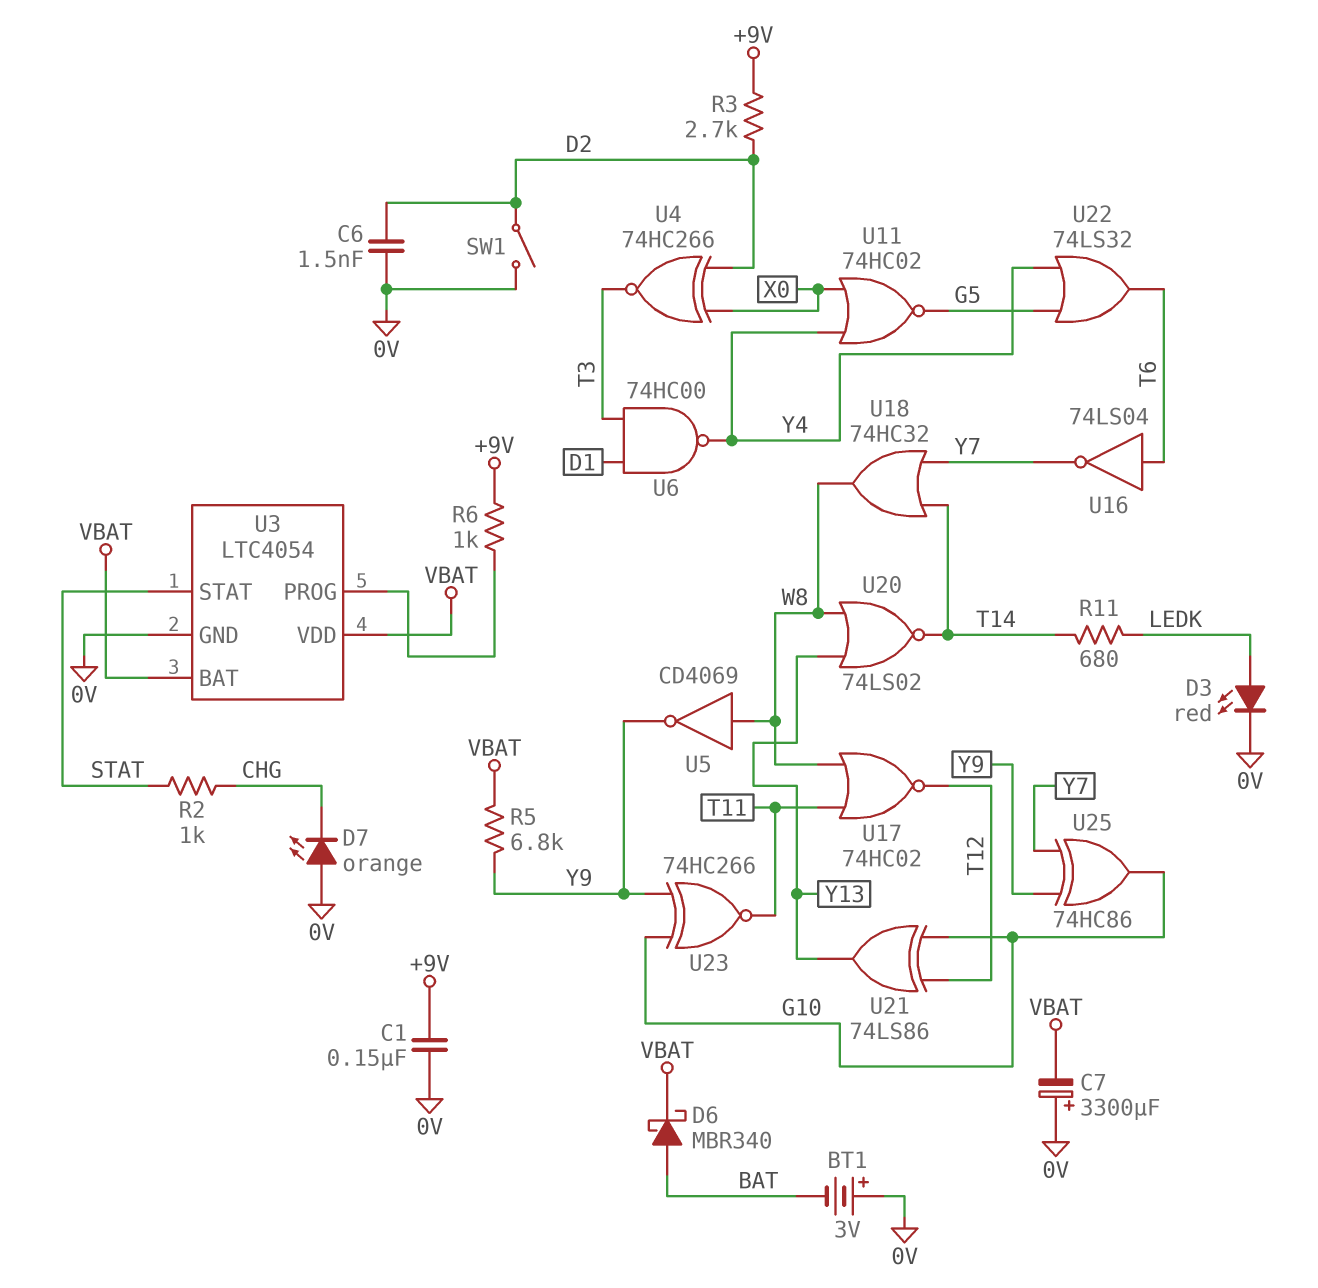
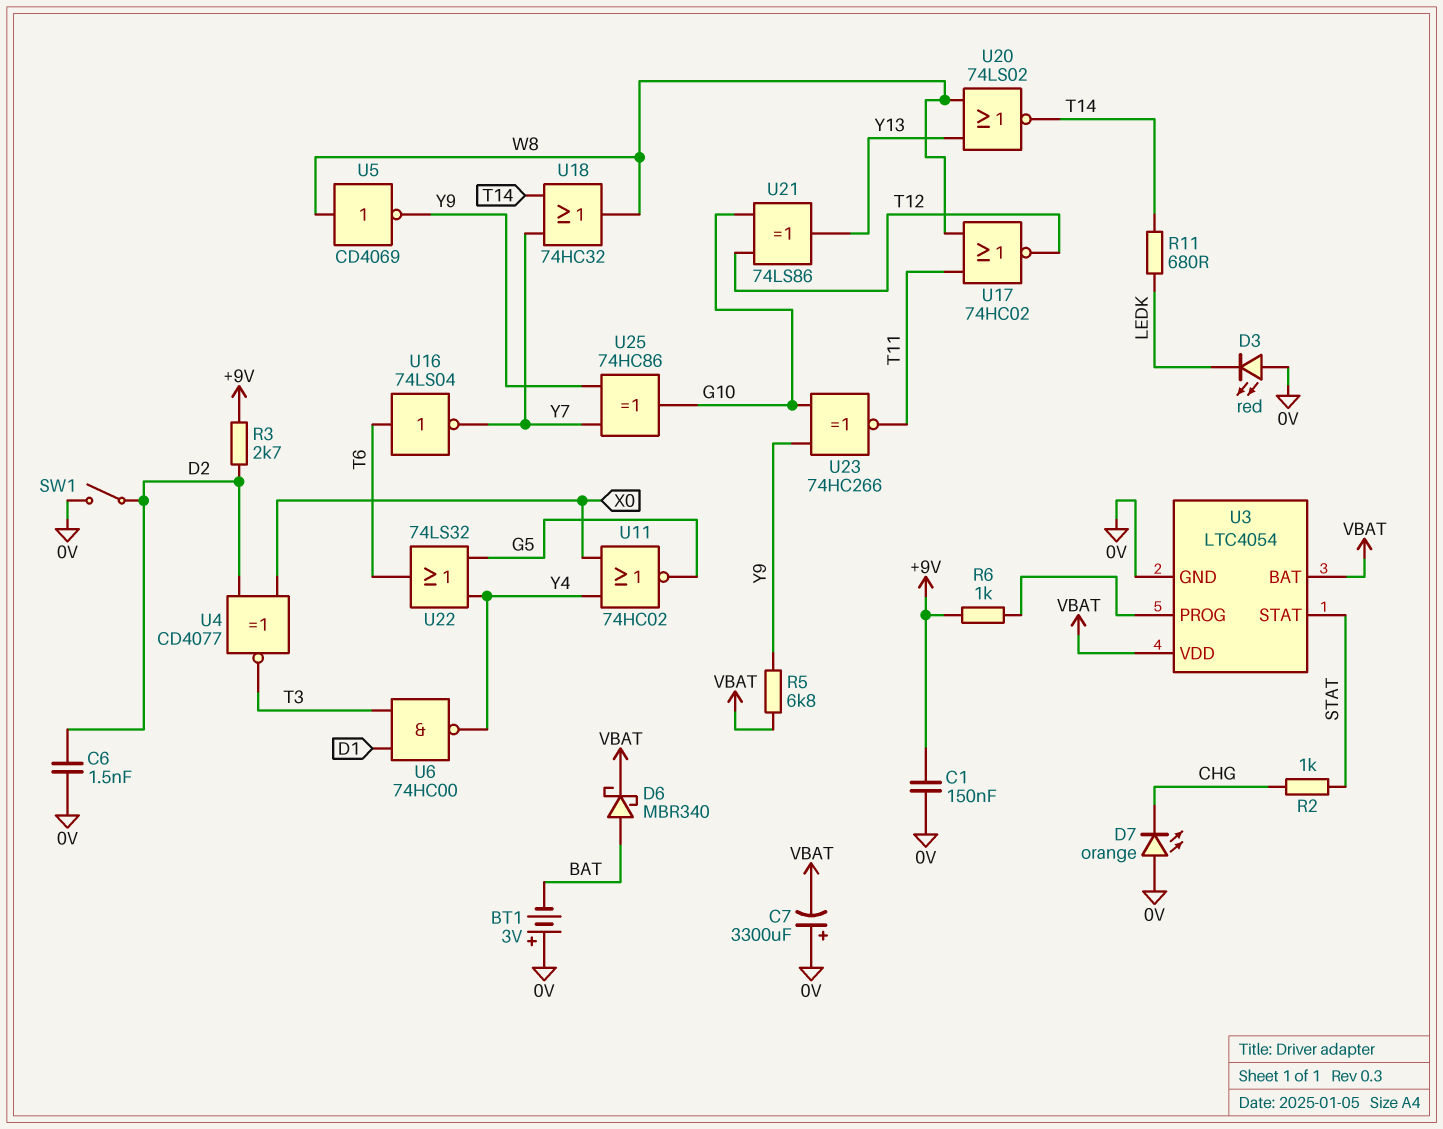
D3: LED red (A LEDK, K 0V) -> LED red (A 0V, K LEDK)
U4: XNOR 74HC266 (in D2, in X0, out T3) -> XNOR CD4077 (in D2, in X0, out T3)

